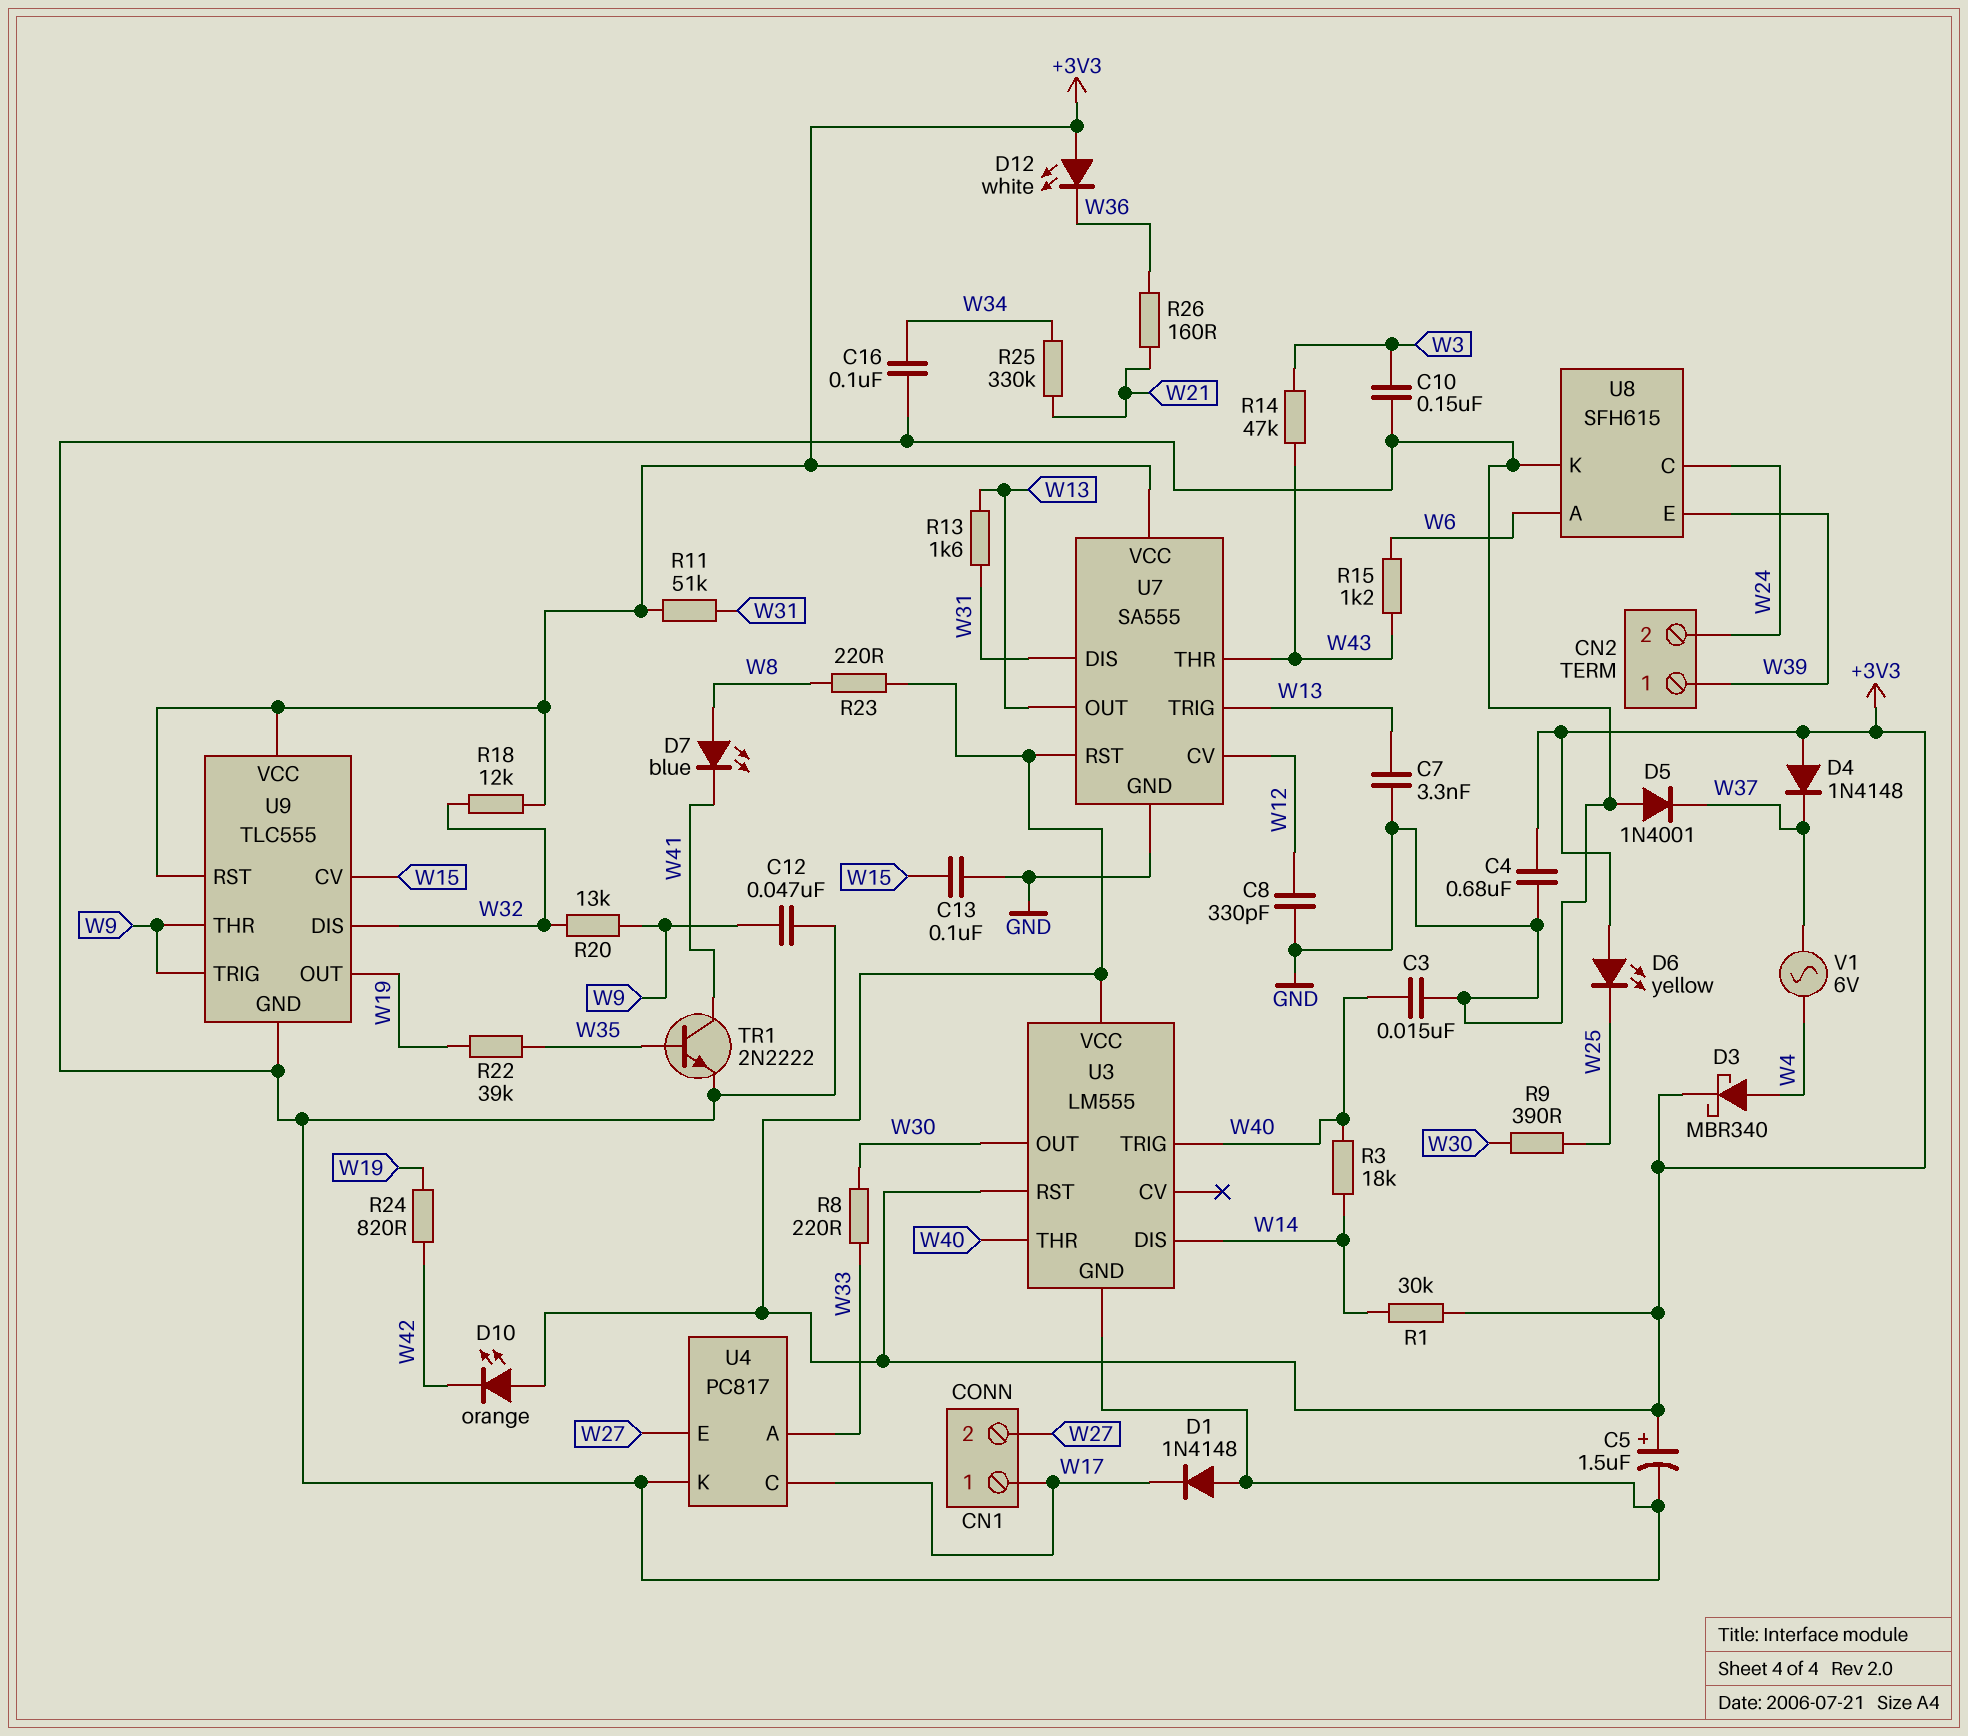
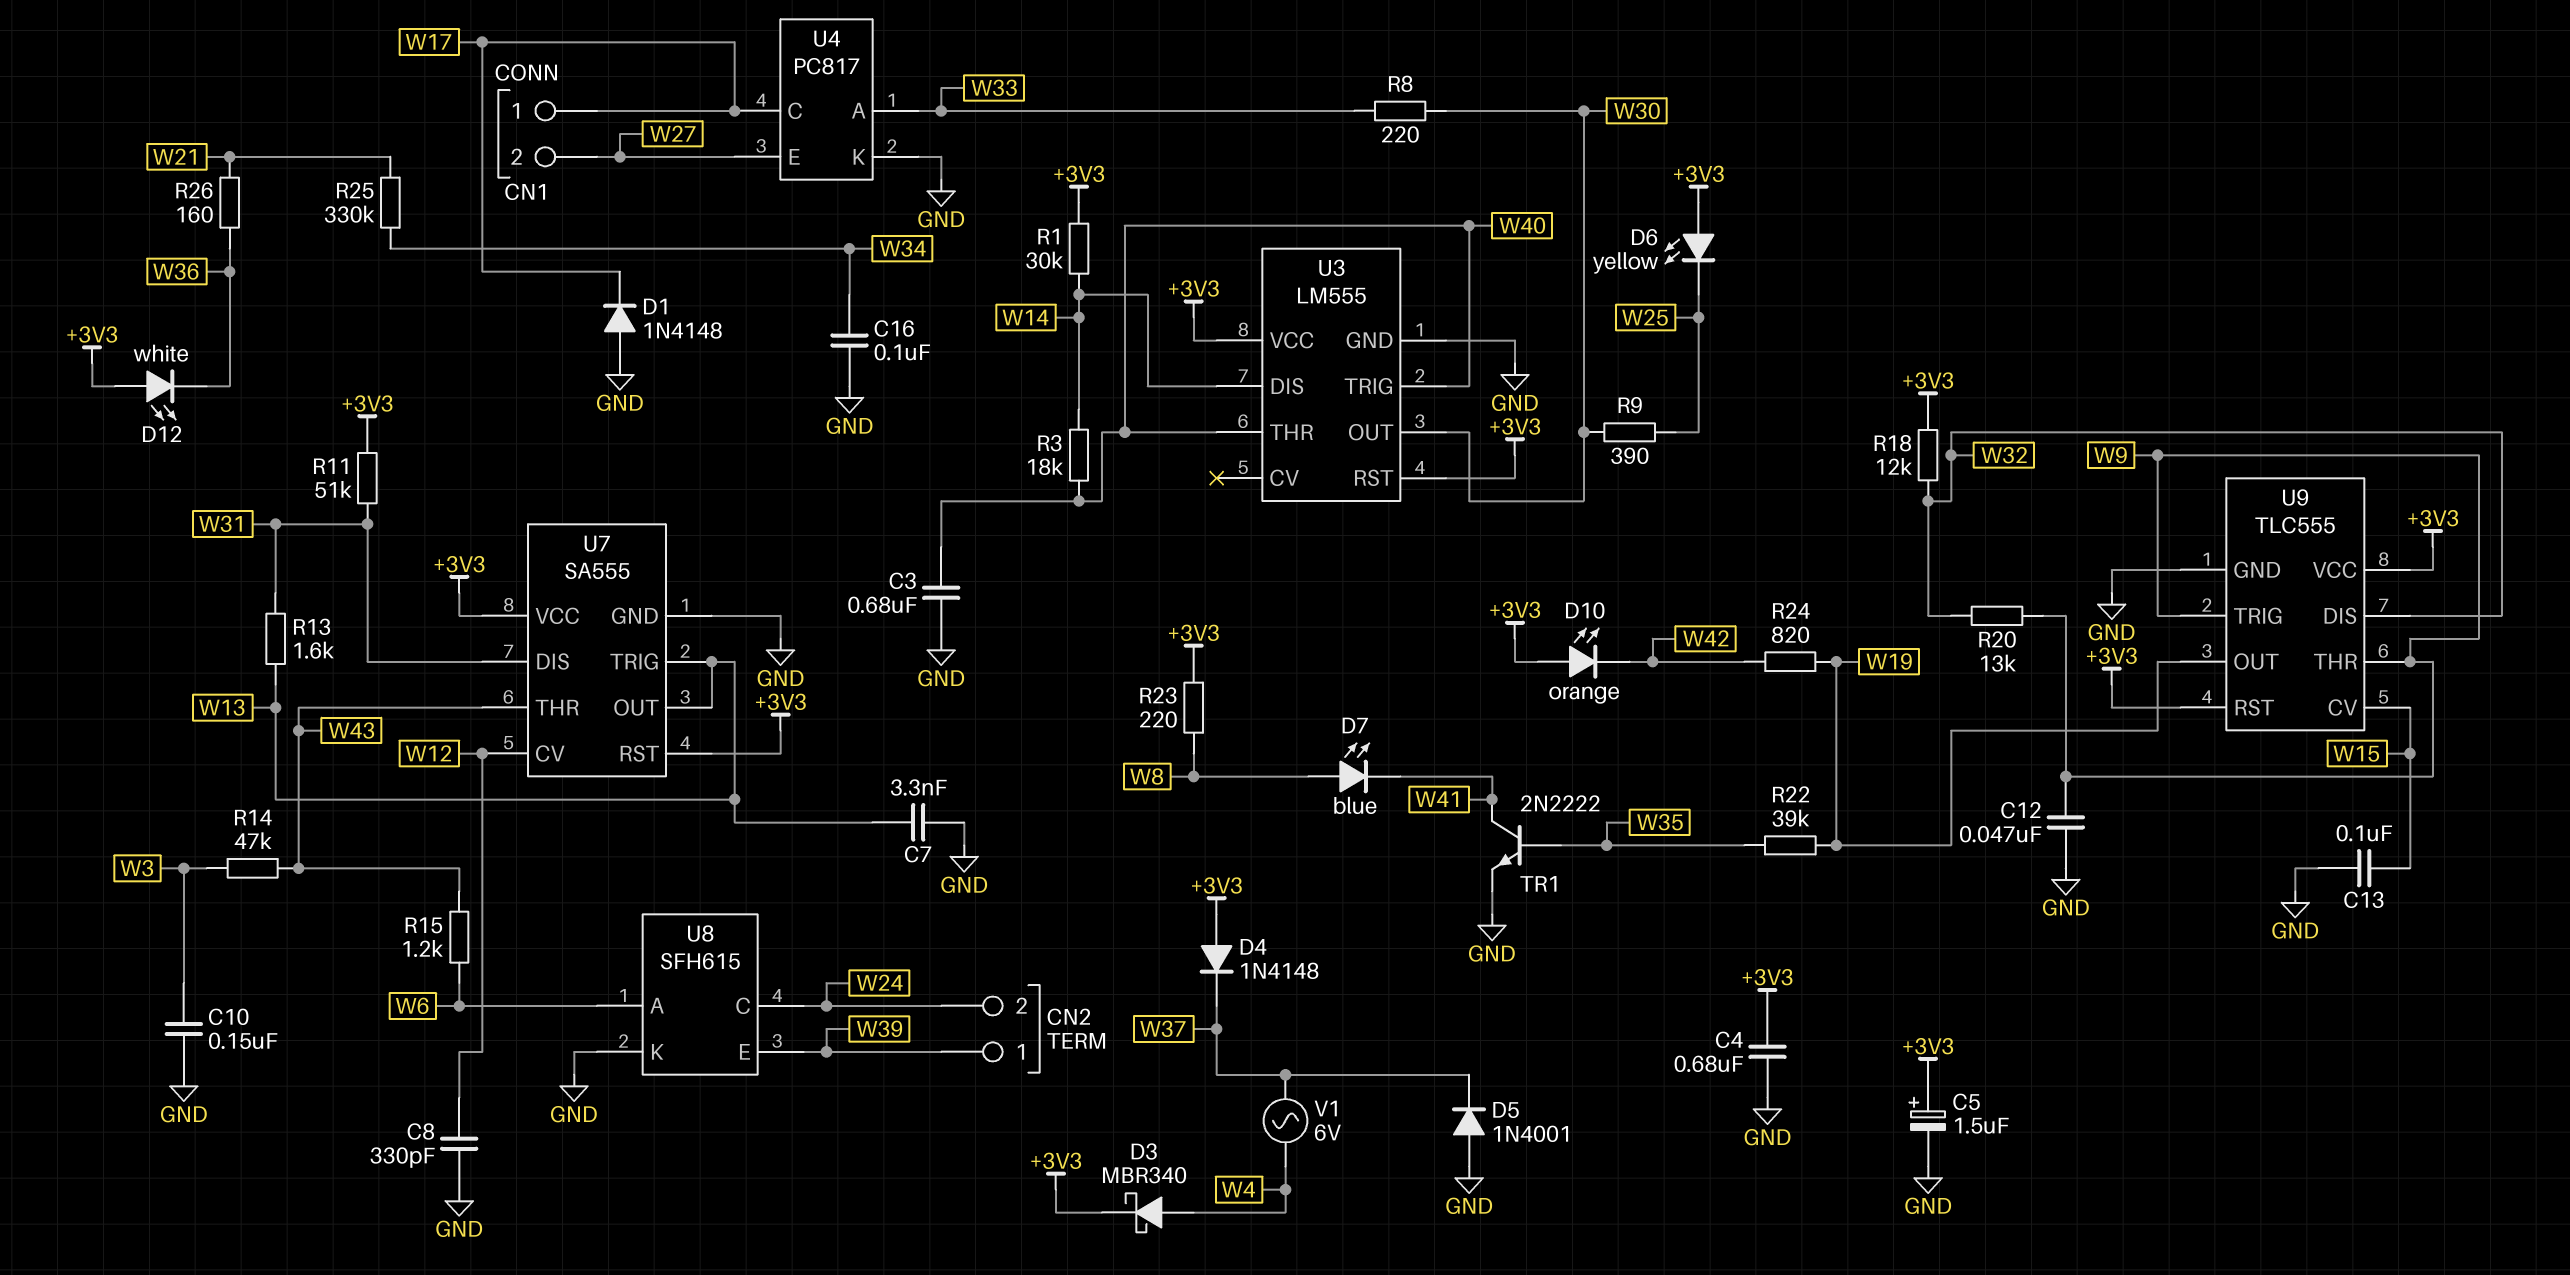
C3: 15nF (GND, W40) -> 680nF (GND, W40)

